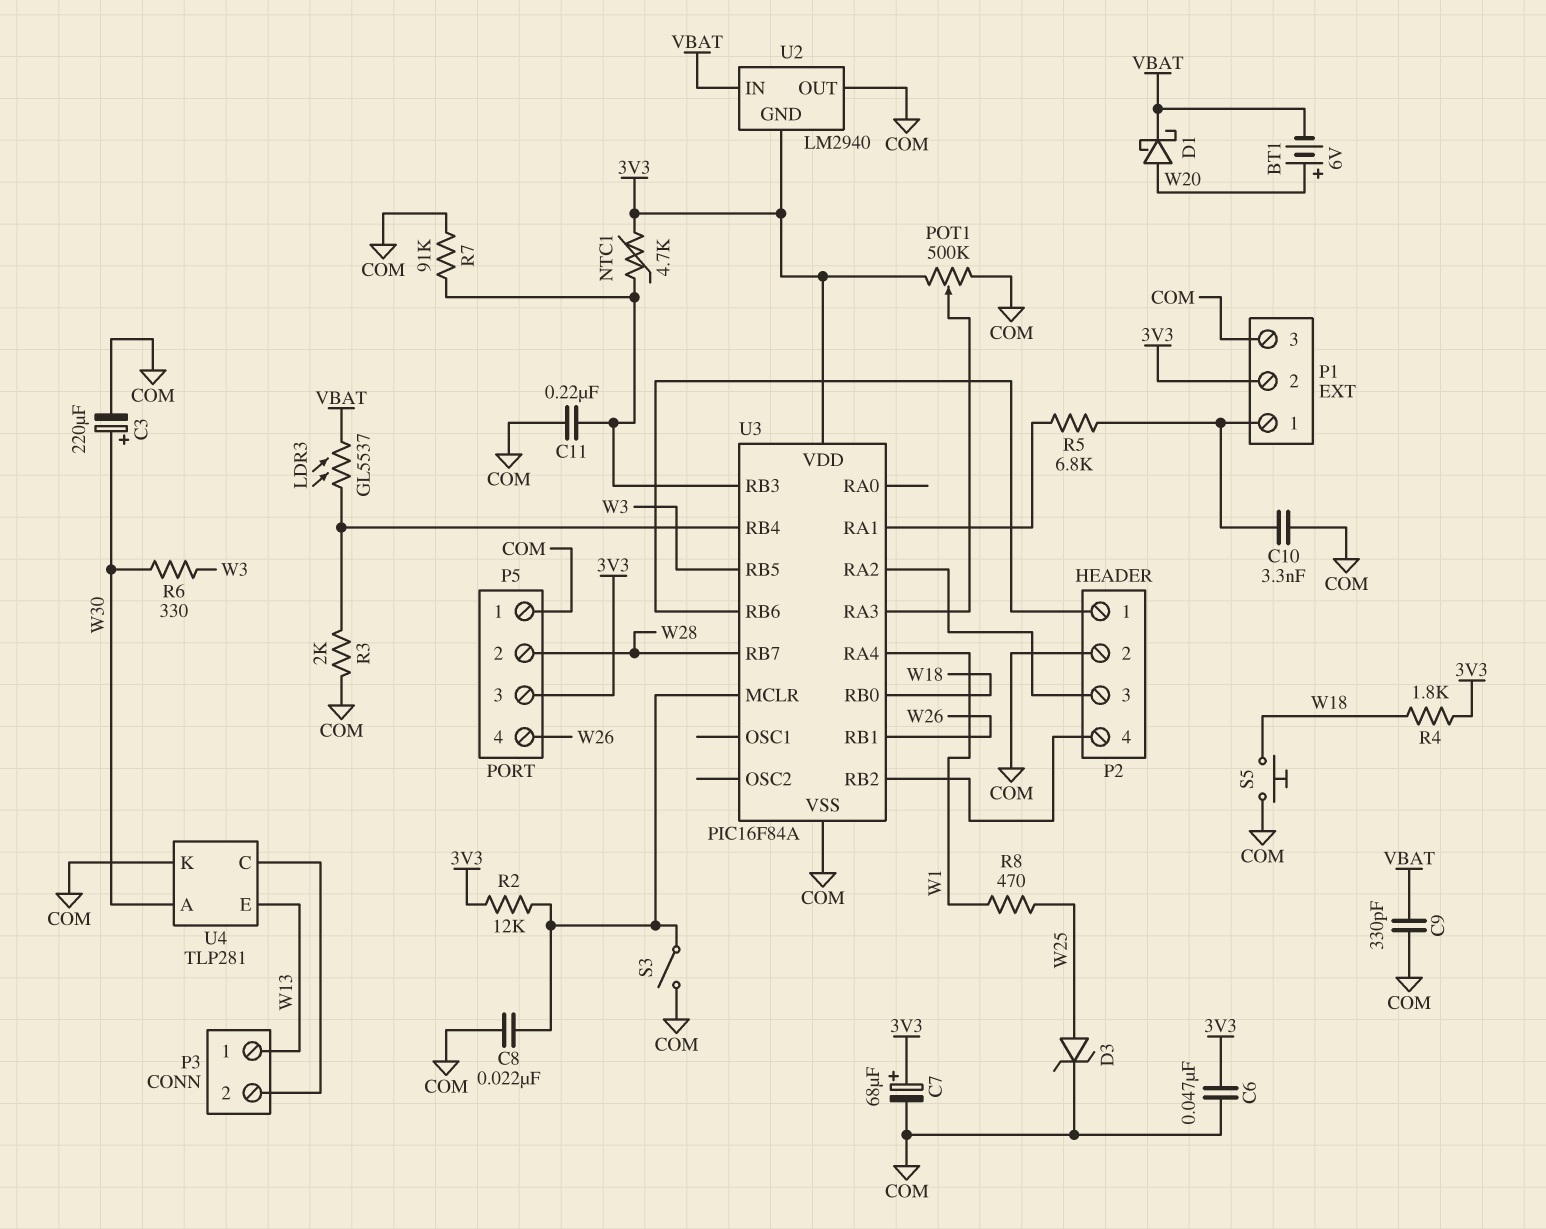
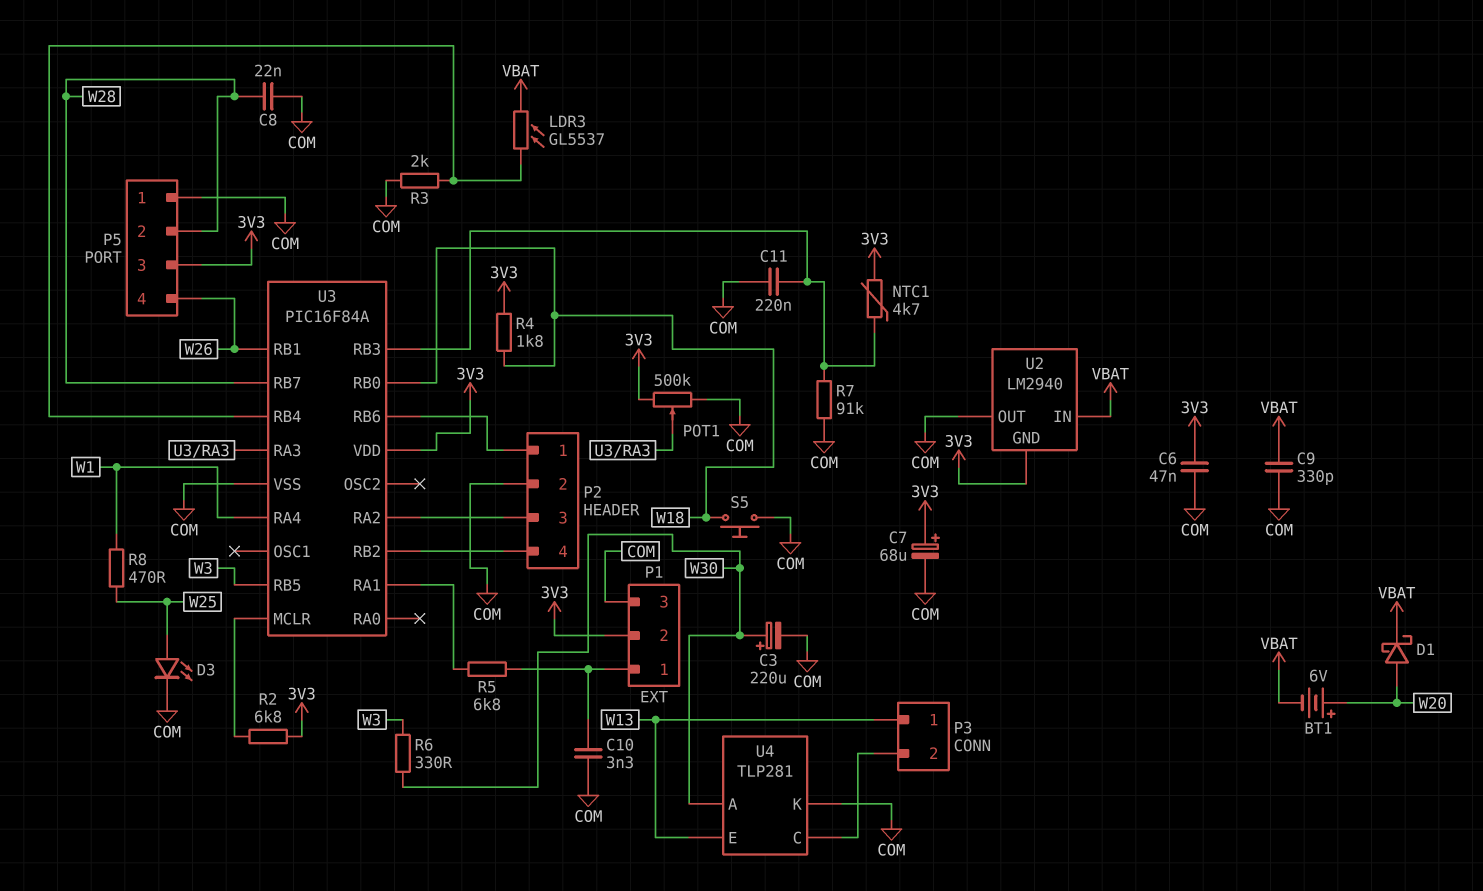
C8: 22nF (COM, U3/MCLR) -> 22nF (COM, W28)
D3: zener (A W25, K COM) -> LED (A W25, K COM)
R2: 12k (3V3, U3/MCLR) -> 6.8k (3V3, U3/MCLR)
S3: switch (COM, U3/MCLR) -> none

